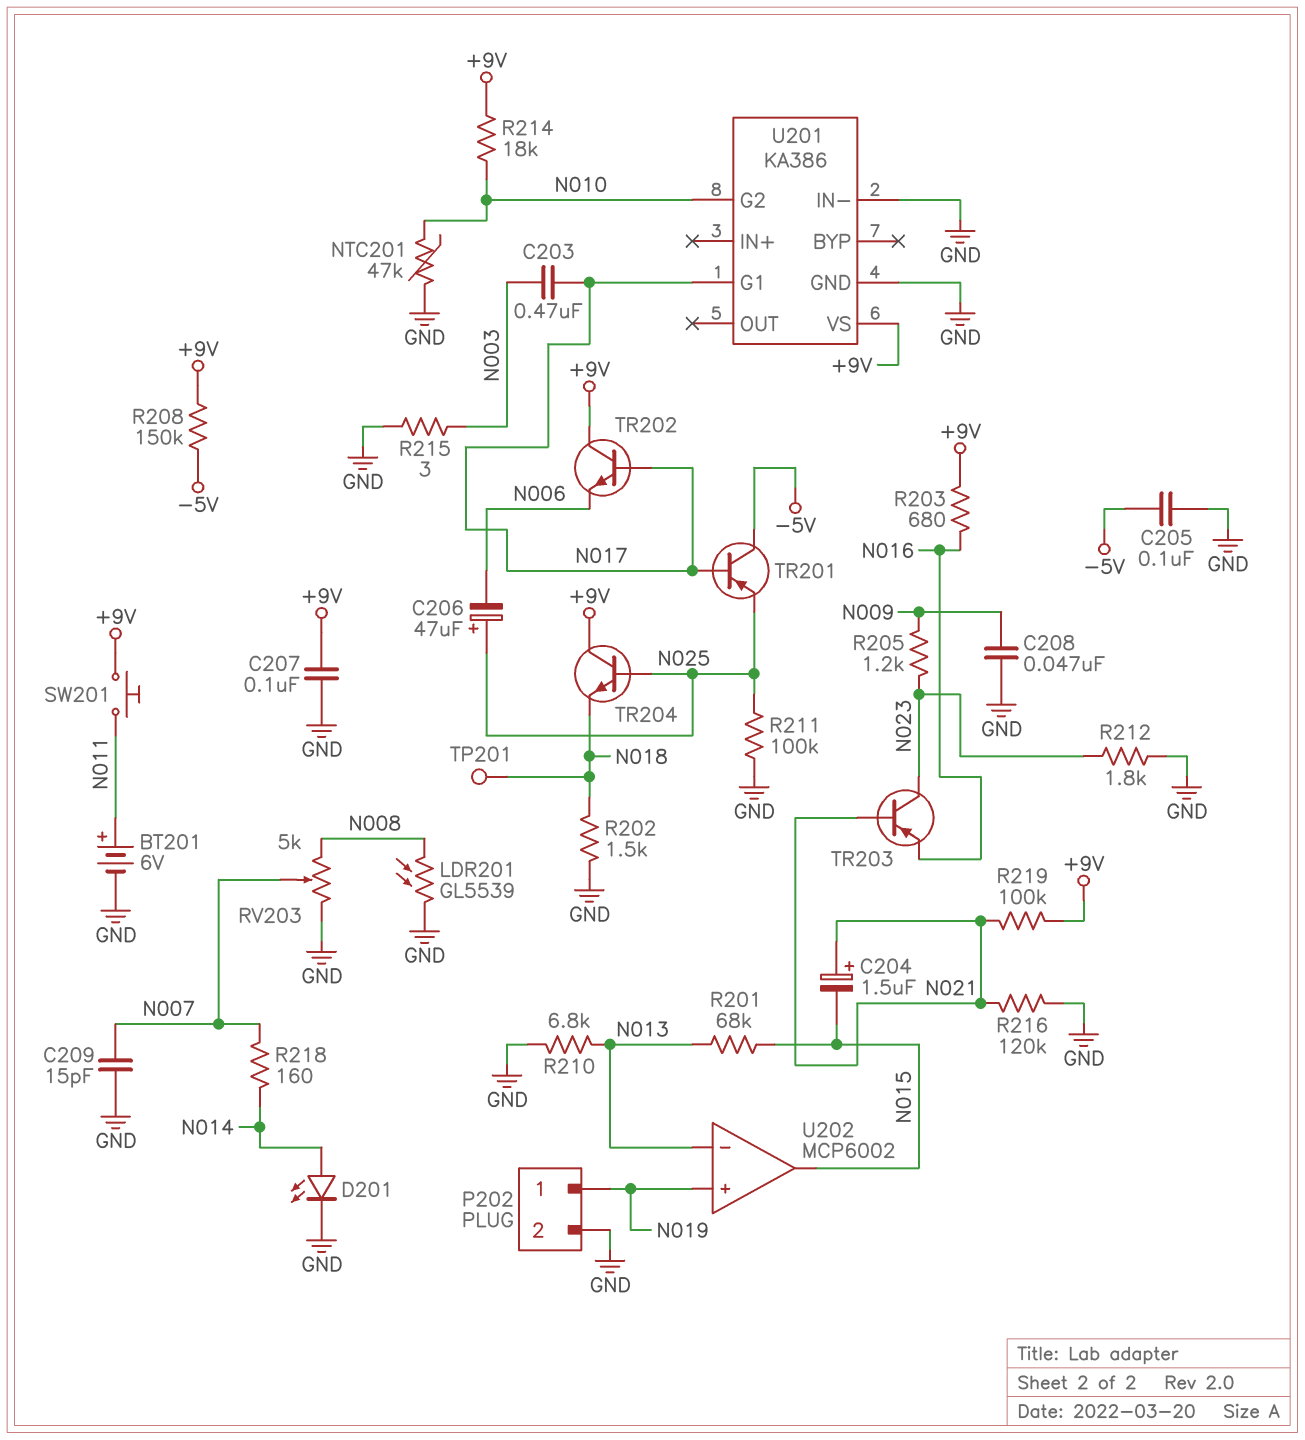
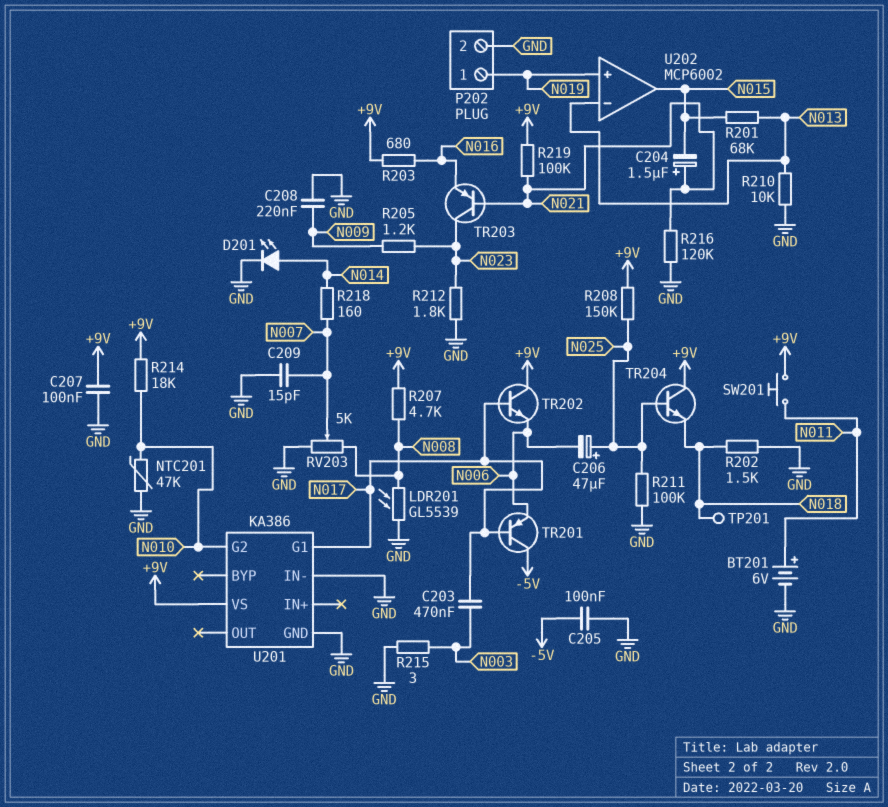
C208: 47nF (GND, N009) -> 220nF (GND, N009)
R207: none -> 4.7k (+9V, N008)
R208: 150k (+9V, -5V) -> 150k (+9V, N025)
R210: 6.8k (GND, N013) -> 10k (GND, N013)
TR201: PNP (B N017, C -5V, E N025) -> PNP (B N017, C -5V, E N006)

